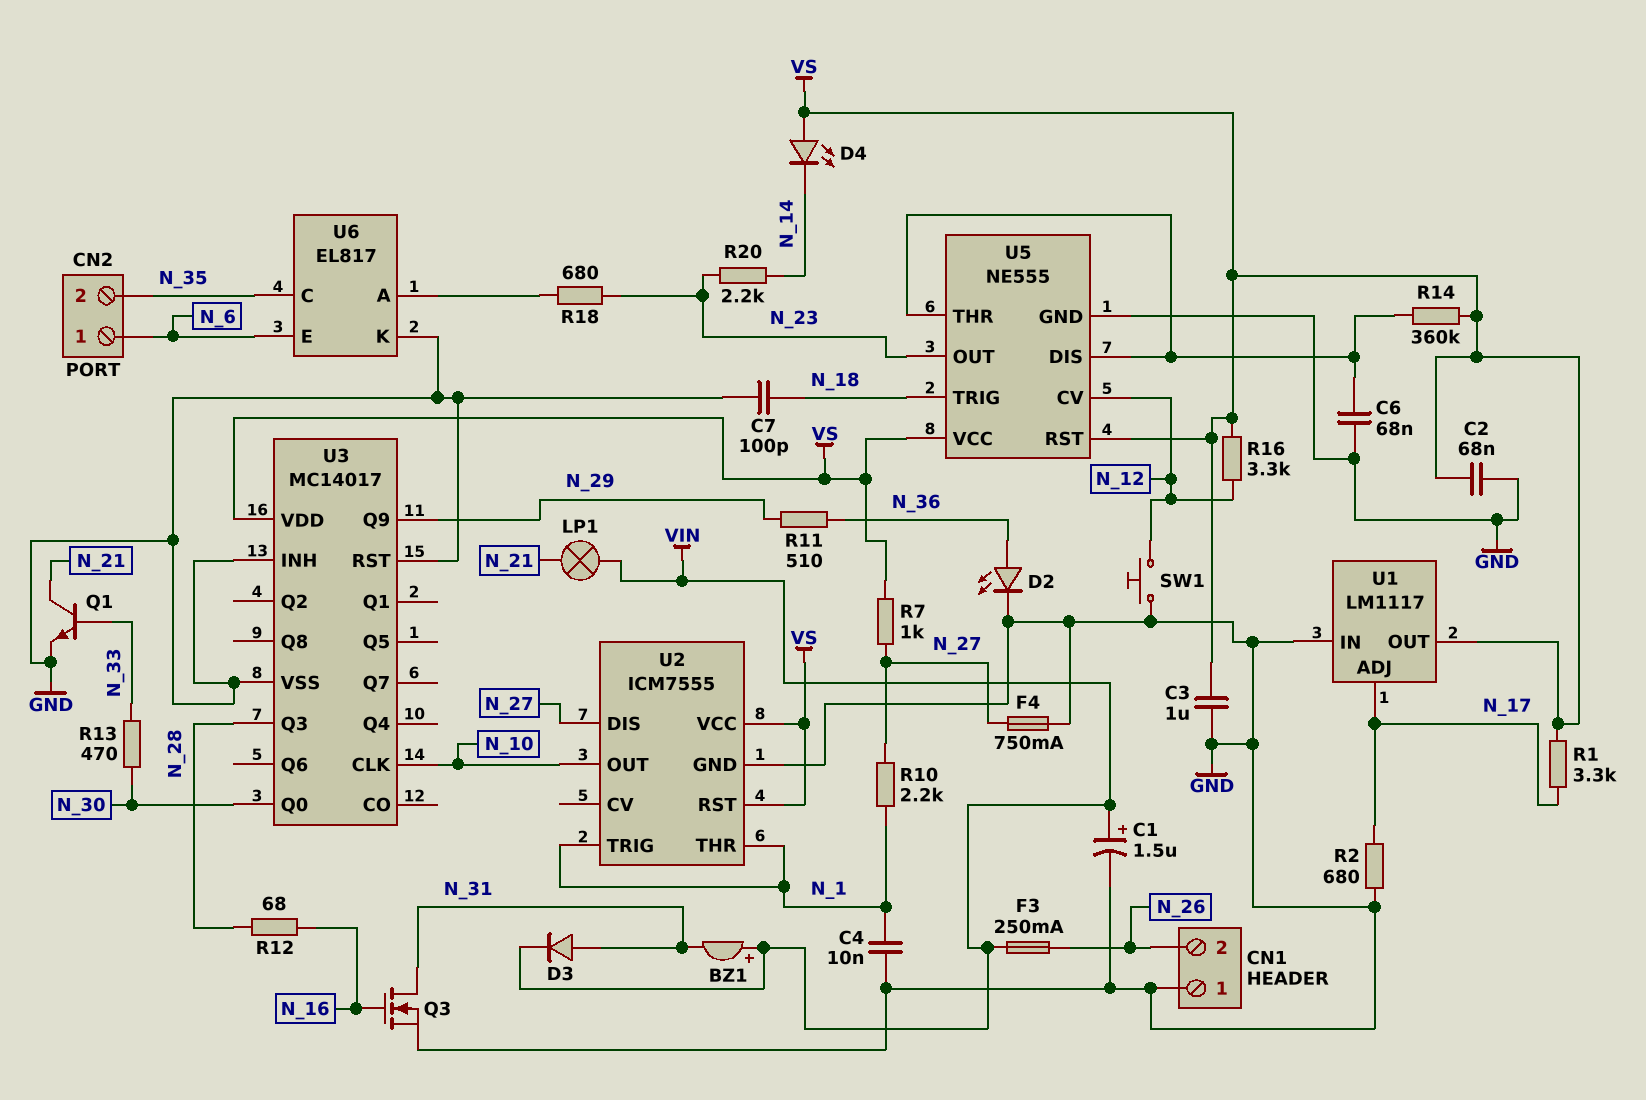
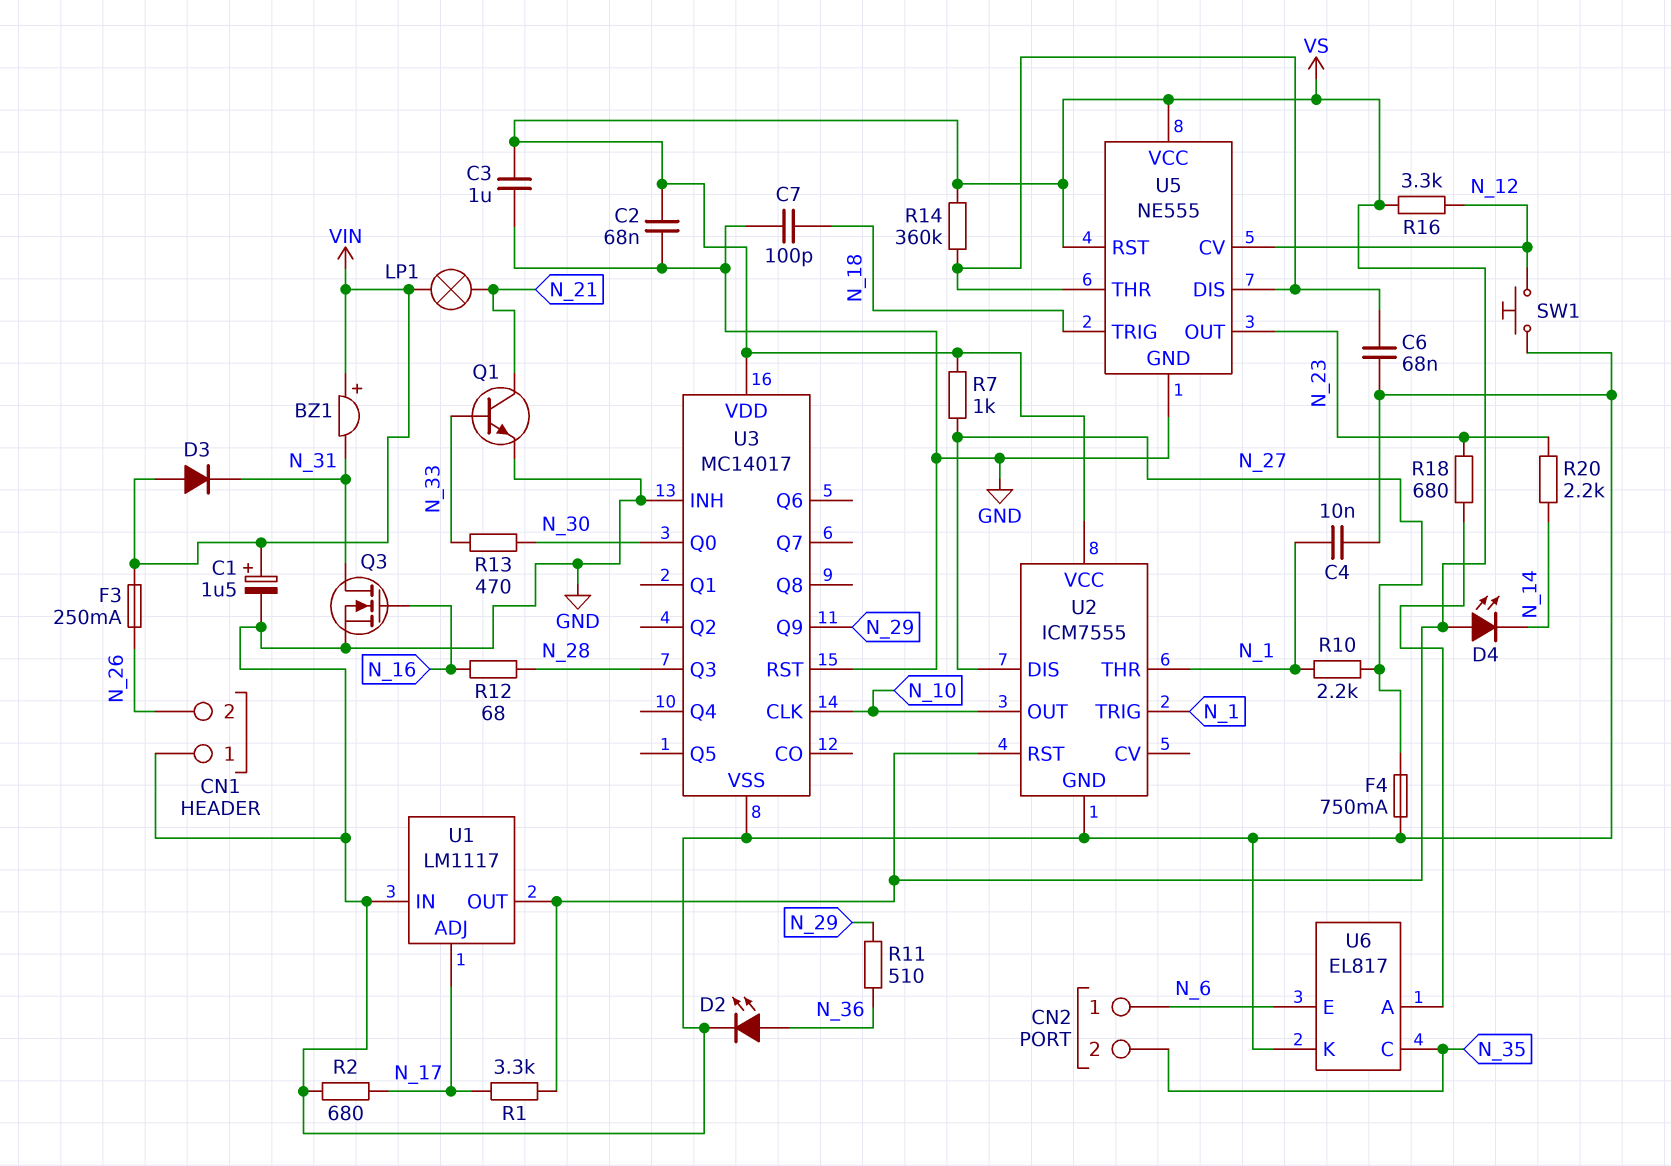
D3: diode (A N_31, K VIN) -> diode (A VIN, K N_31)

